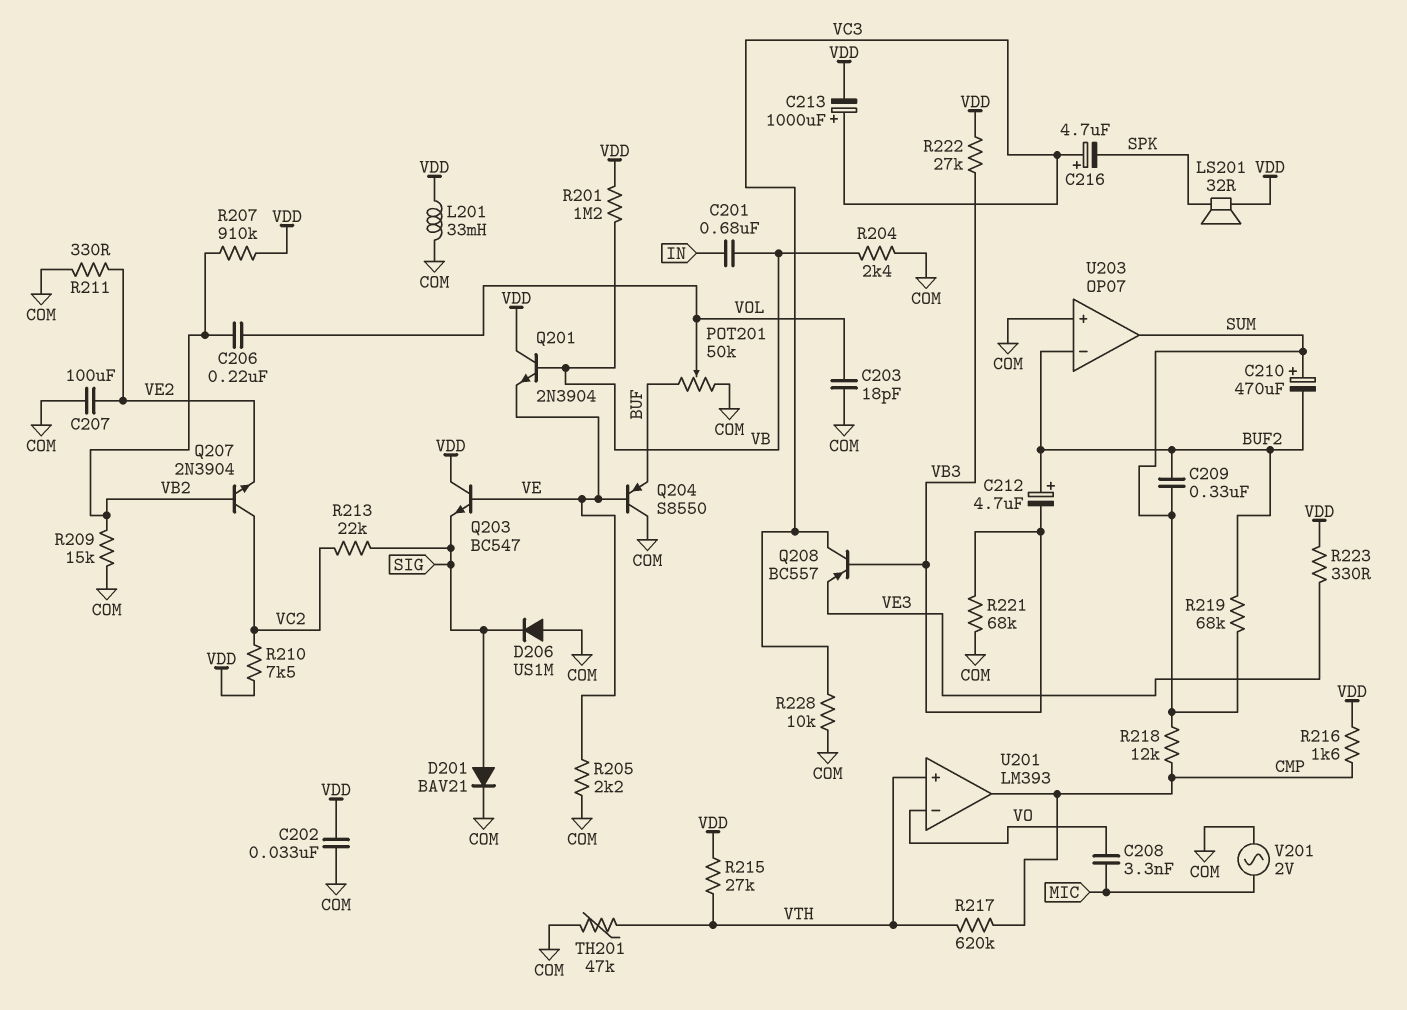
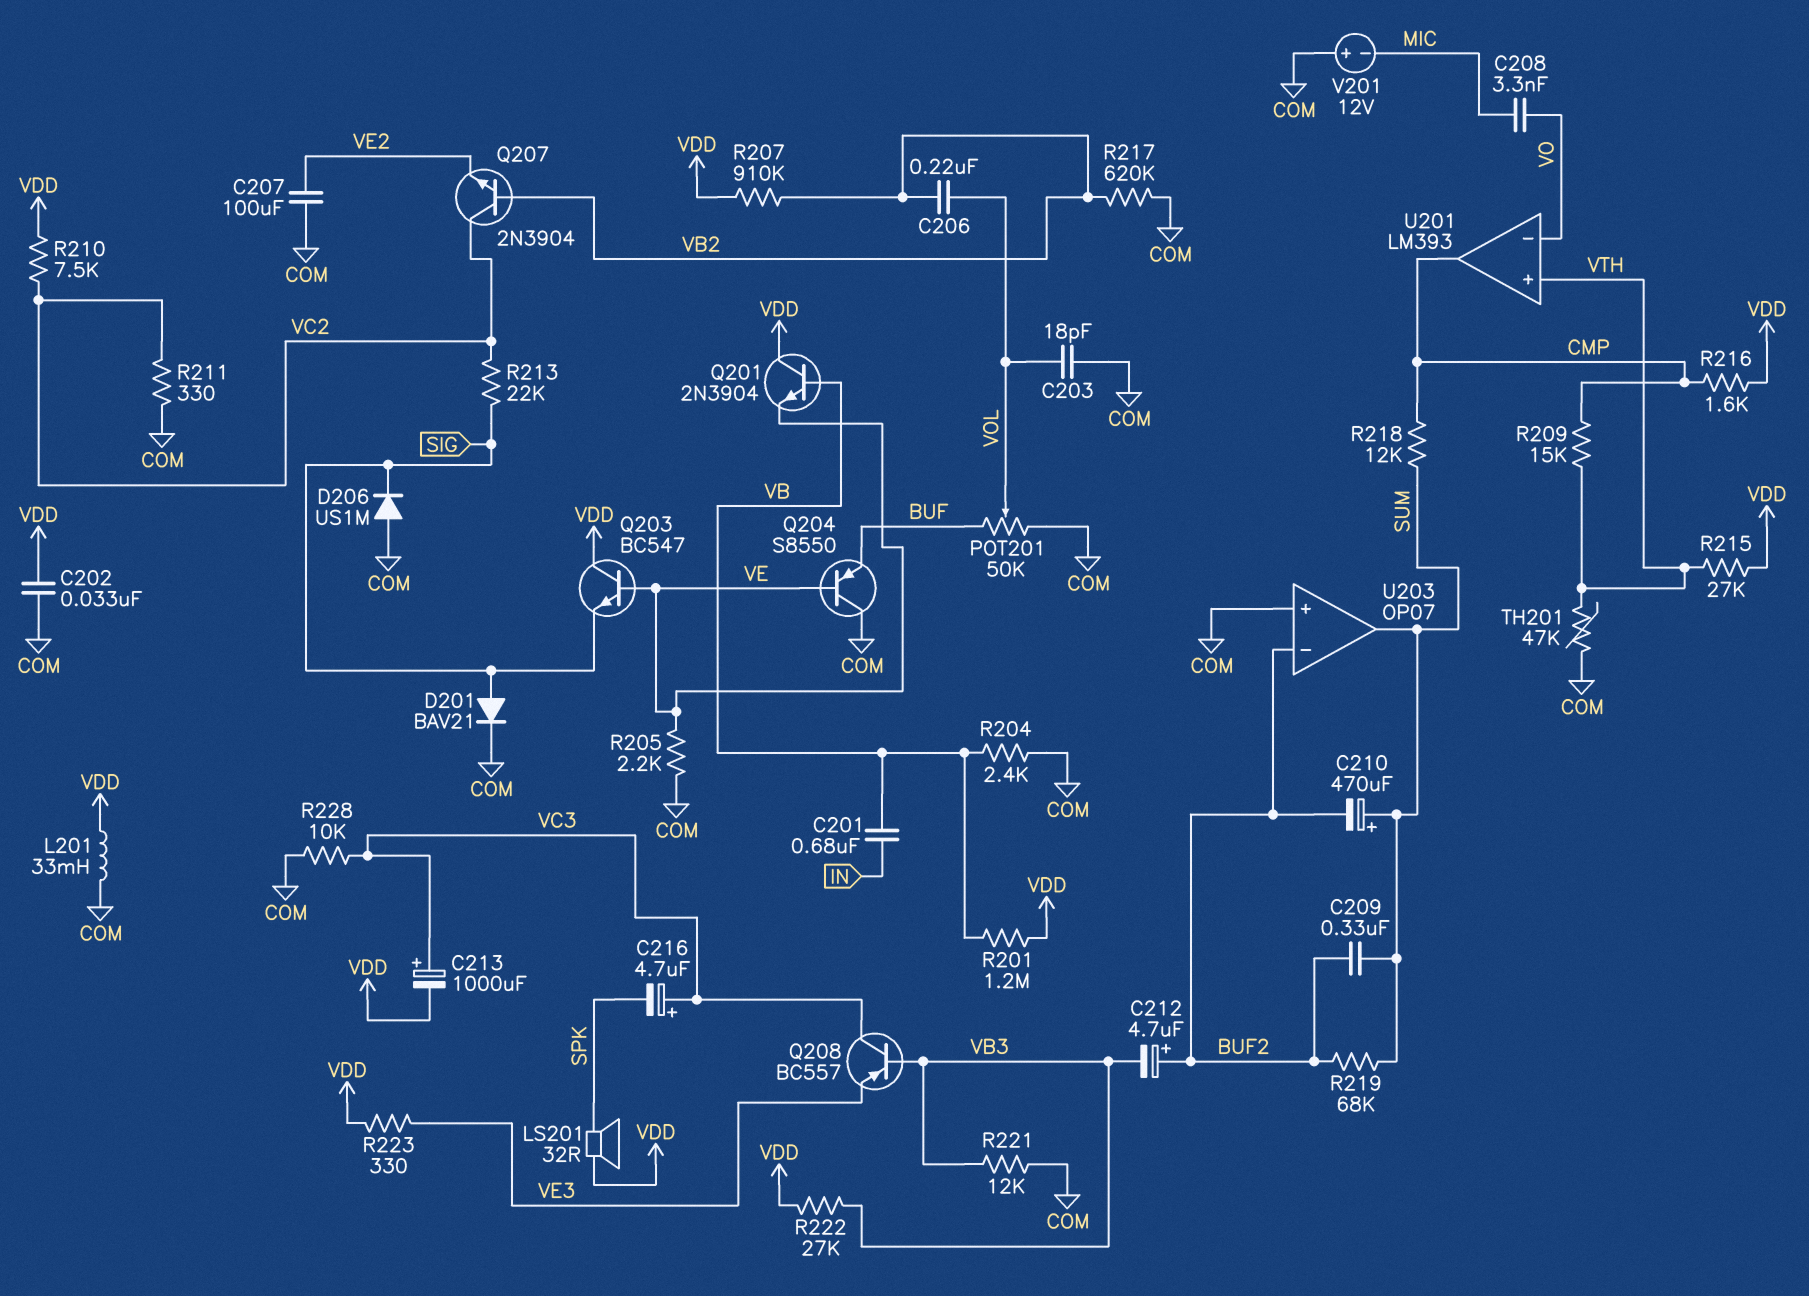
R209: 15k (COM, VB2) -> 15k (CMP, VTH)
R211: 330 (COM, VE2) -> 330 (COM, VC2)
R217: 620k (CMP, VTH) -> 620k (COM, VB2)
R221: 68k (COM, VB3) -> 12k (COM, VB3)
V201: AC 2V (COM, MIC) -> 12V (plus COM, minus MIC)

